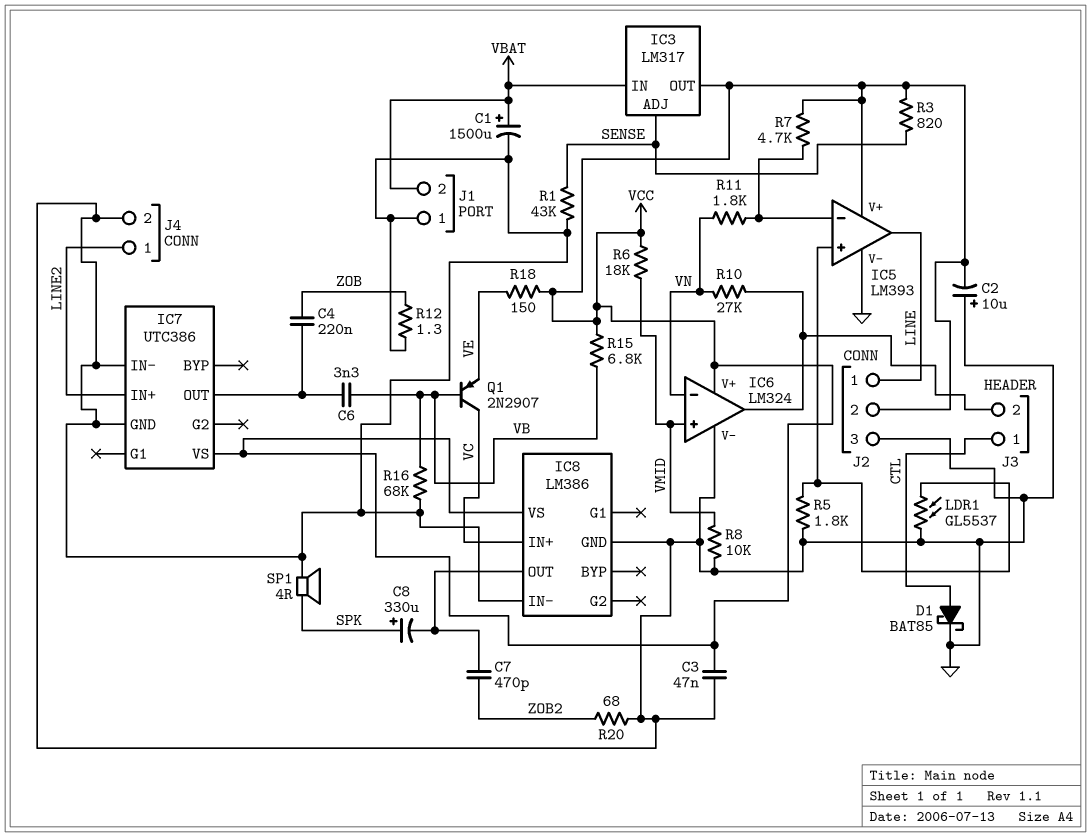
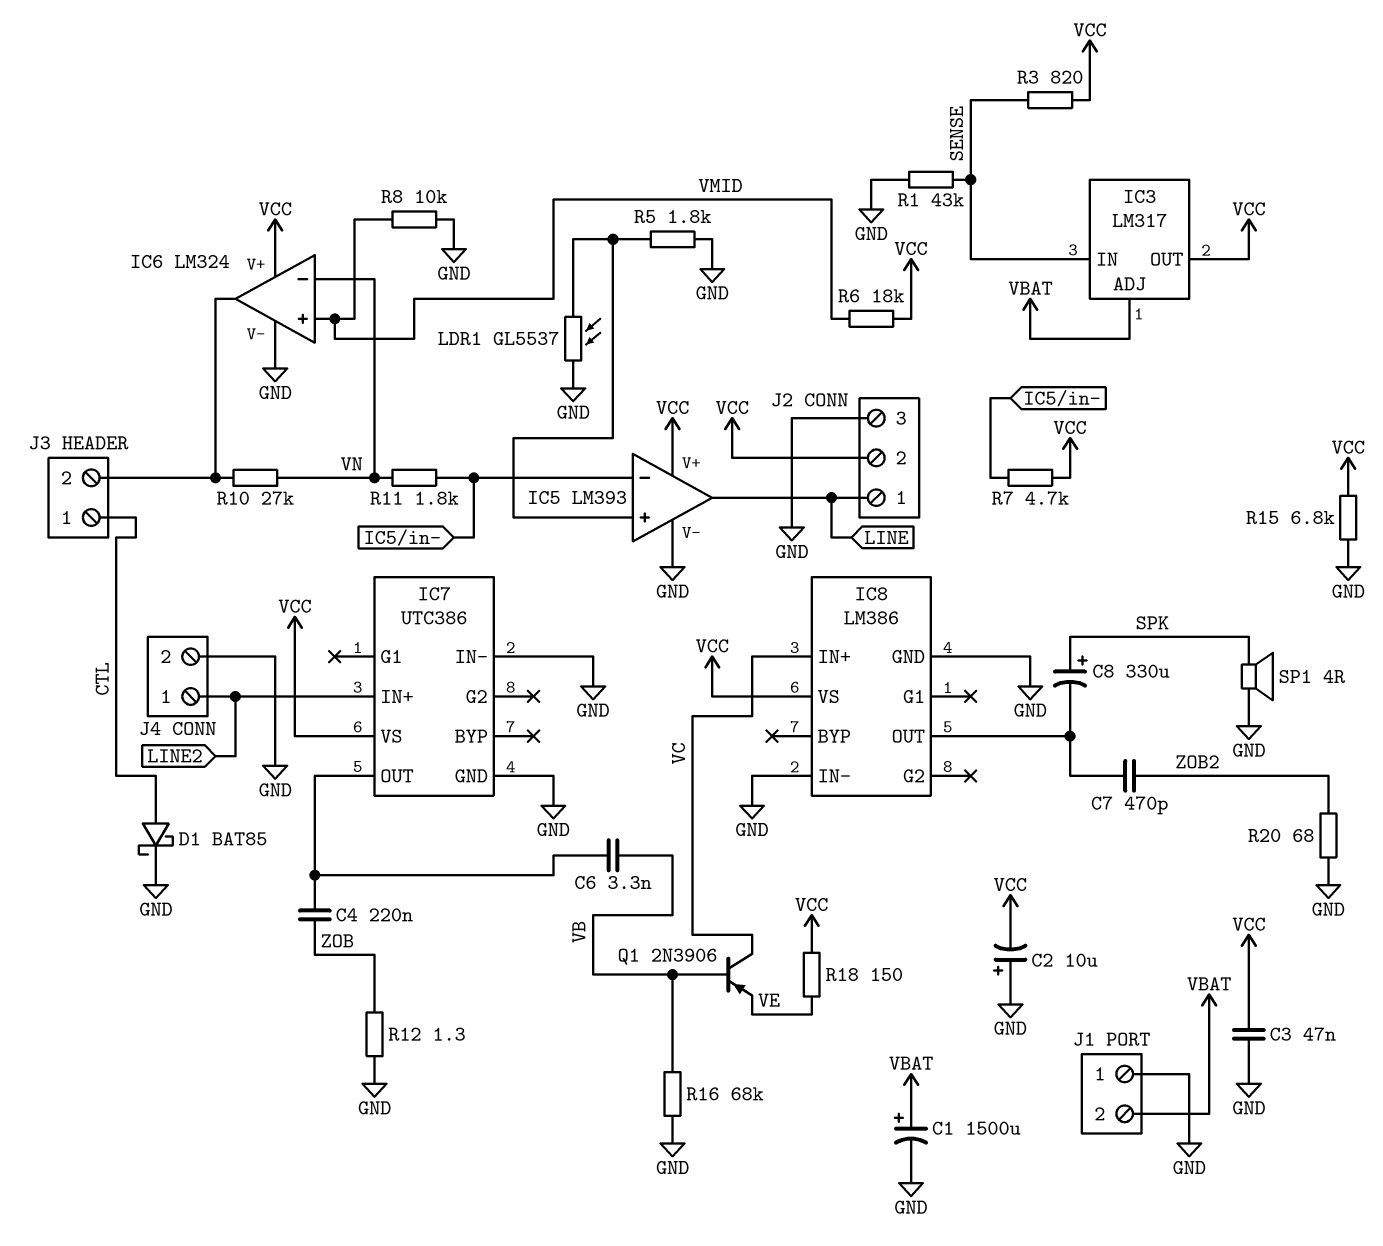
IC3 pin ADJ: SENSE -> VBAT
IC3 pin IN: VBAT -> SENSE
Q1: PNP 2N2907 (B VB, C VC, E VE) -> PNP 2N3906 (B VB, C VC, E VE)
R15: 6.8k (VB, VCC) -> 6.8k (GND, VCC)

